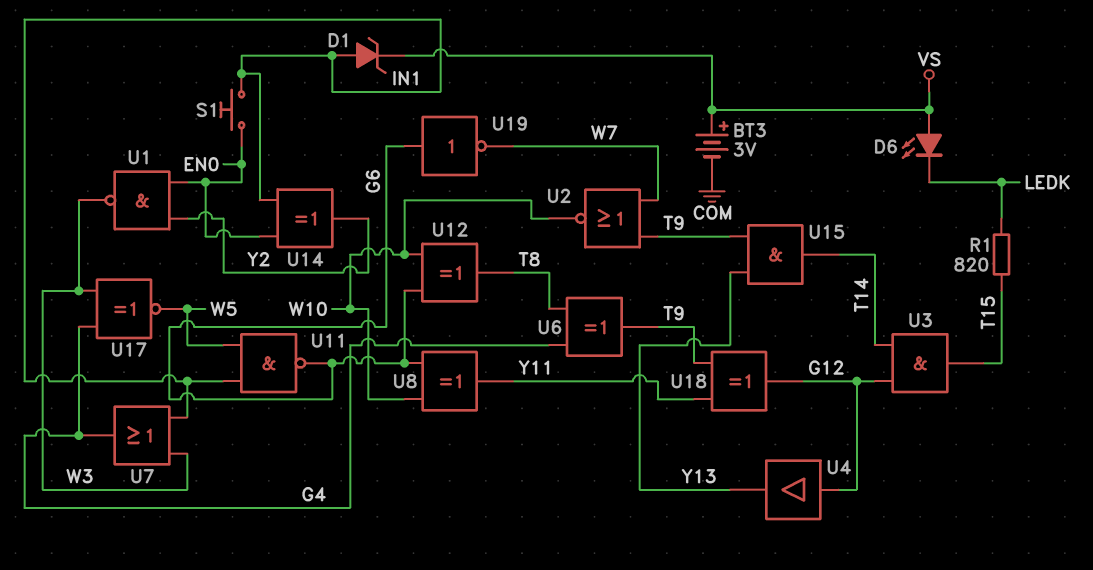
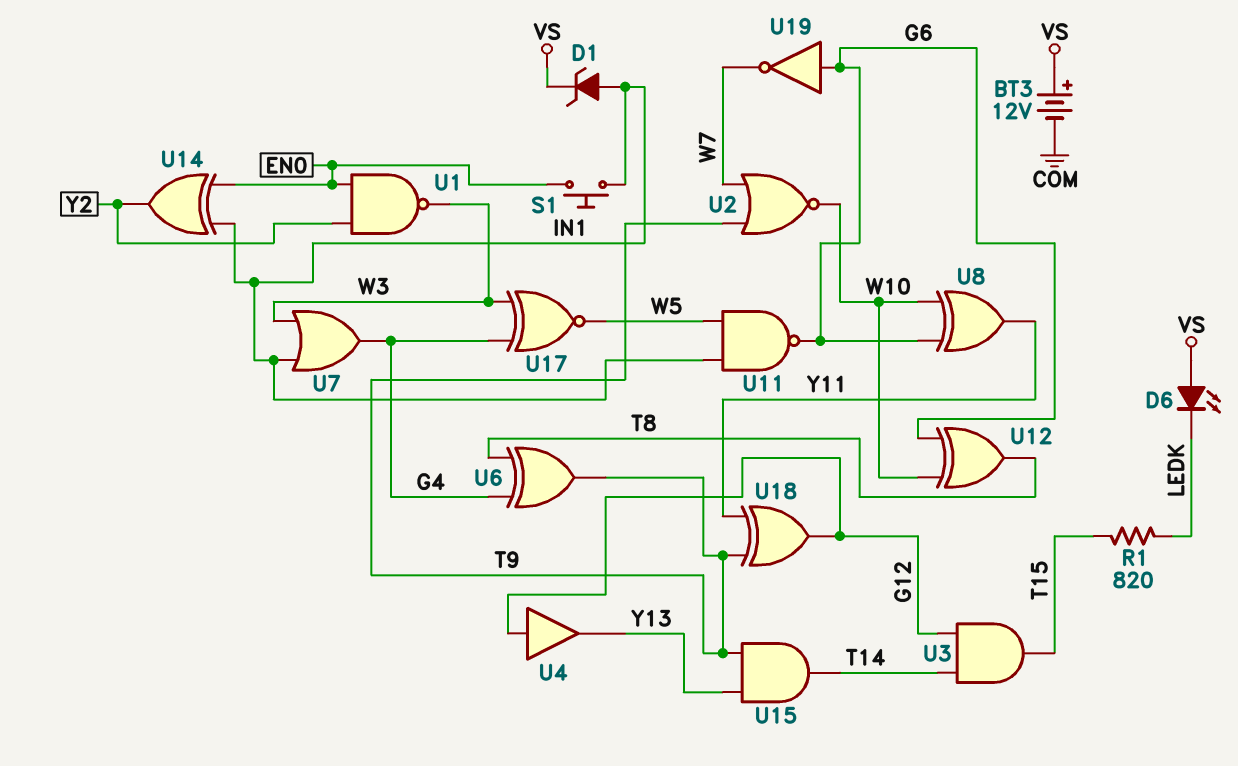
BT3: 3V (plus VS, minus COM) -> 12V (plus VS, minus COM)

